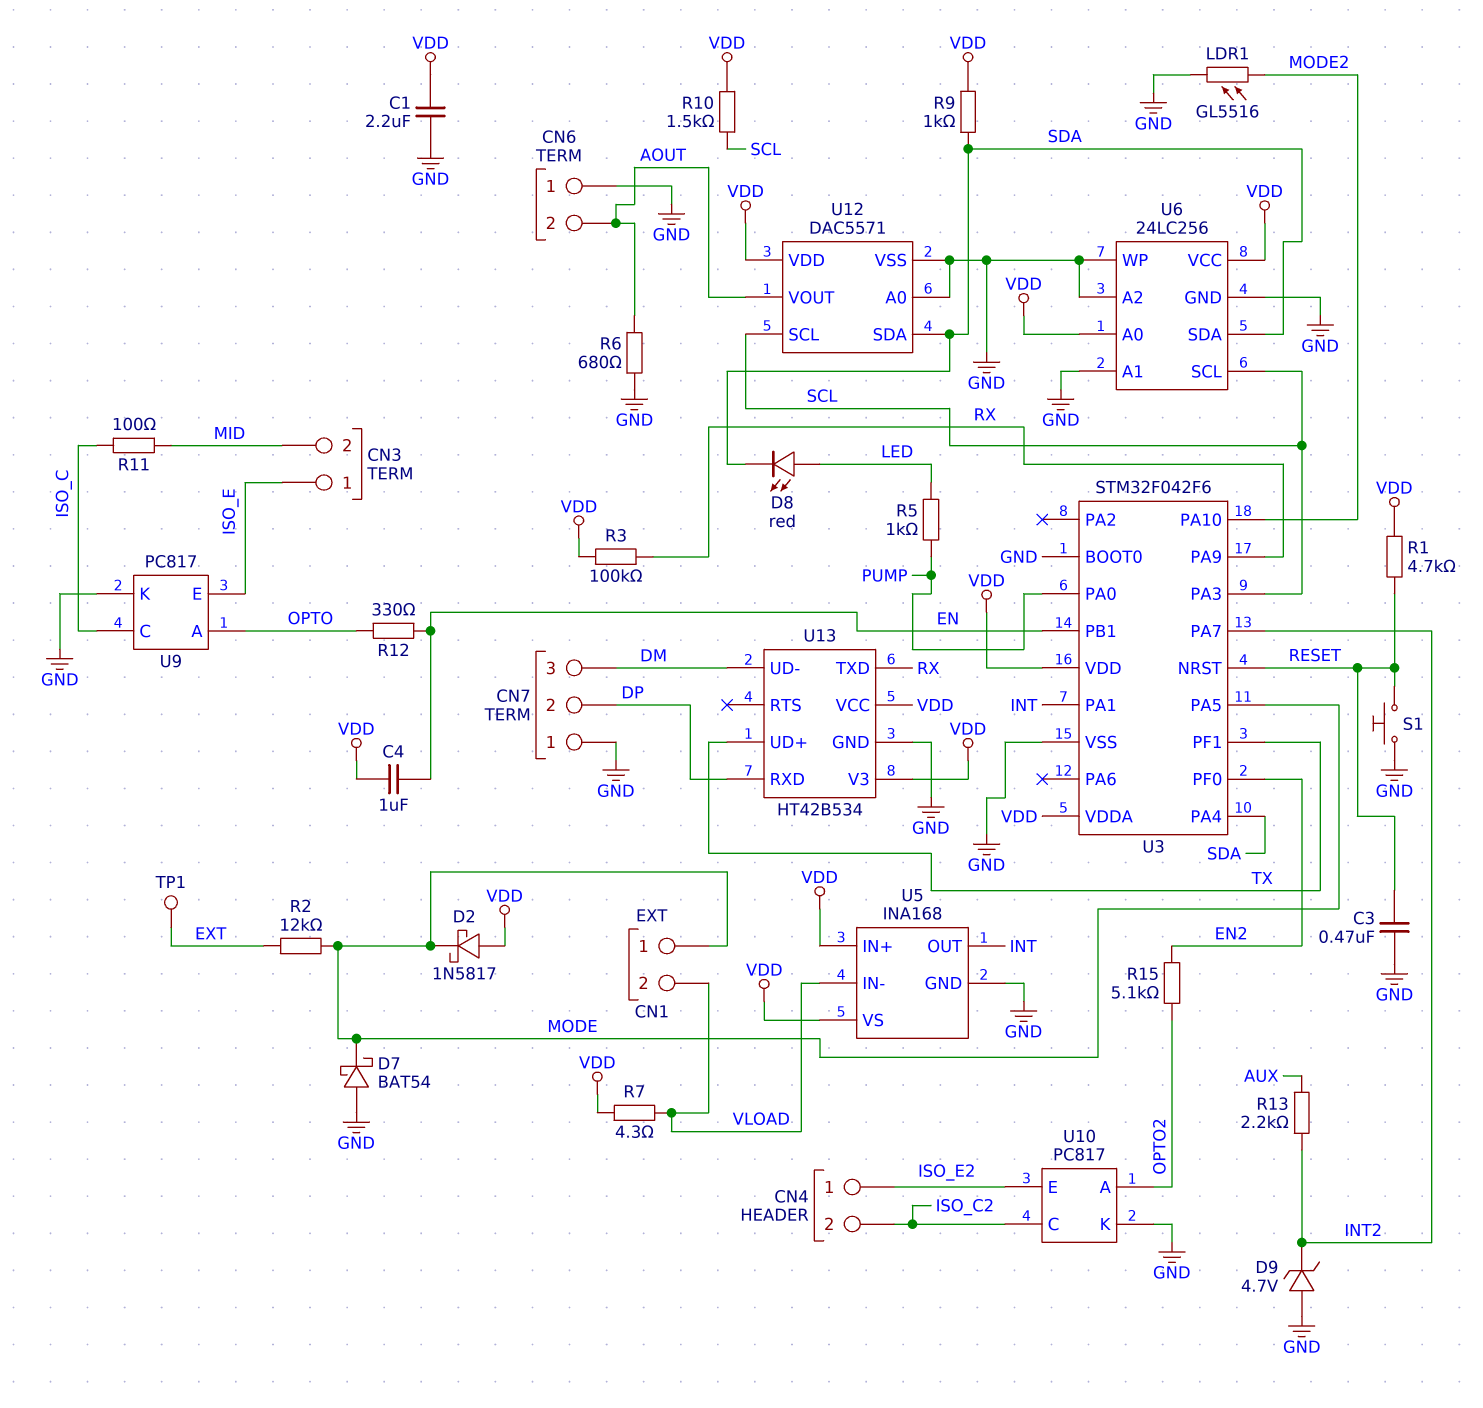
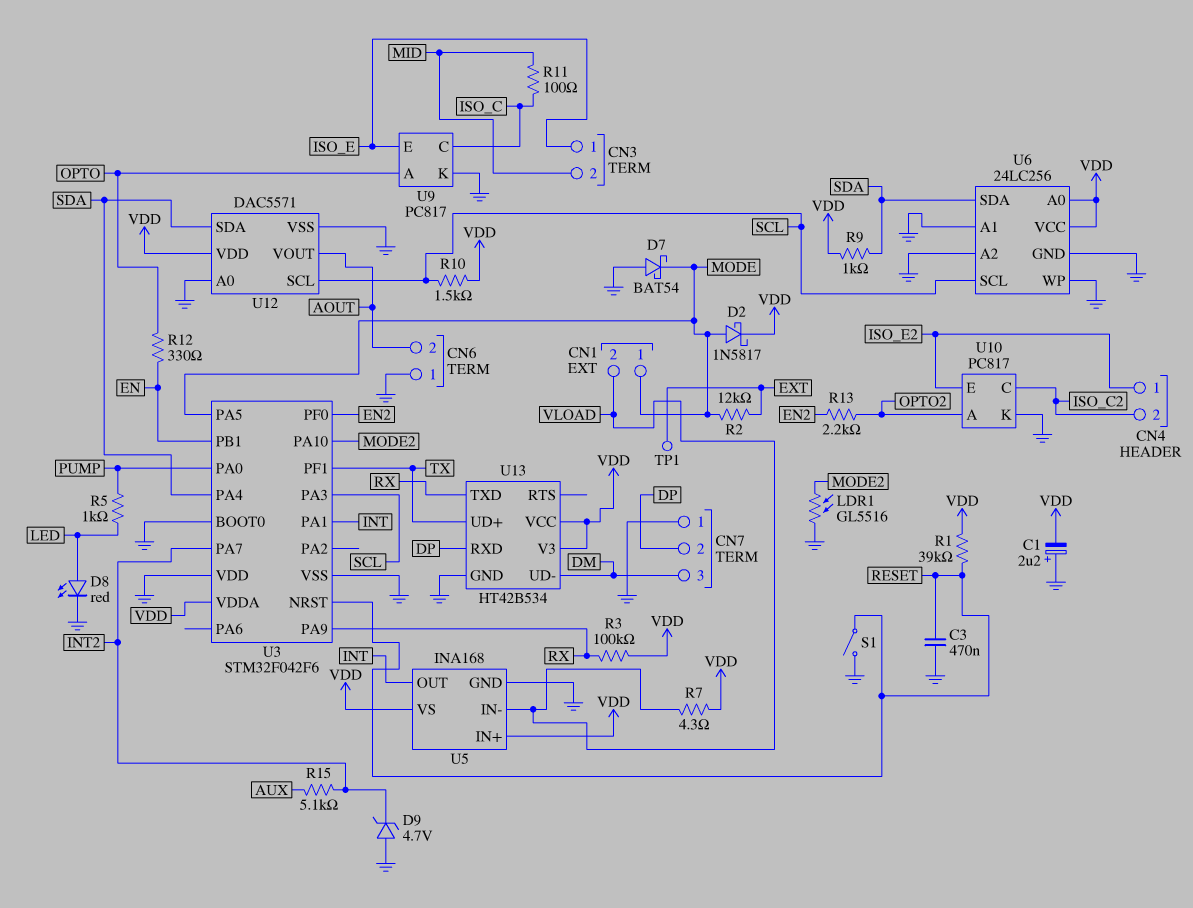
C1: 2.2uF (GND, VDD) -> 2.2uF (plus GND, minus VDD)
C4: 1uF (EN, VDD) -> none
D2: schottky 1N5817 (A VDD, K MODE) -> schottky 1N5817 (A MODE, K VDD)
D8: LED red (A LED, K SDA) -> LED red (A LED, K GND)
R1: 4.7k (RESET, VDD) -> 39k (RESET, VDD)
R6: 680 (AOUT, GND) -> none
R13: 2.2k (AUX, INT2) -> 2.2k (EN2, OPTO2)
R15: 5.1k (EN2, OPTO2) -> 5.1k (AUX, INT2)
S1: button (GND, RESET) -> switch (GND, RESET)
U3 pin VDD: VDD -> GND

